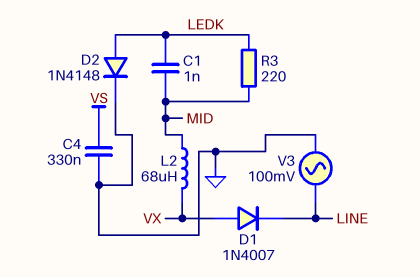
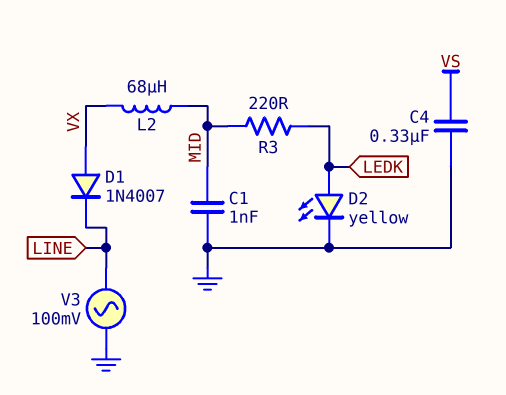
C1: 1nF (LEDK, MID) -> 1nF (GND, MID)
D2: diode 1N4148 (A LEDK, K GND) -> LED yellow (A LEDK, K GND)

